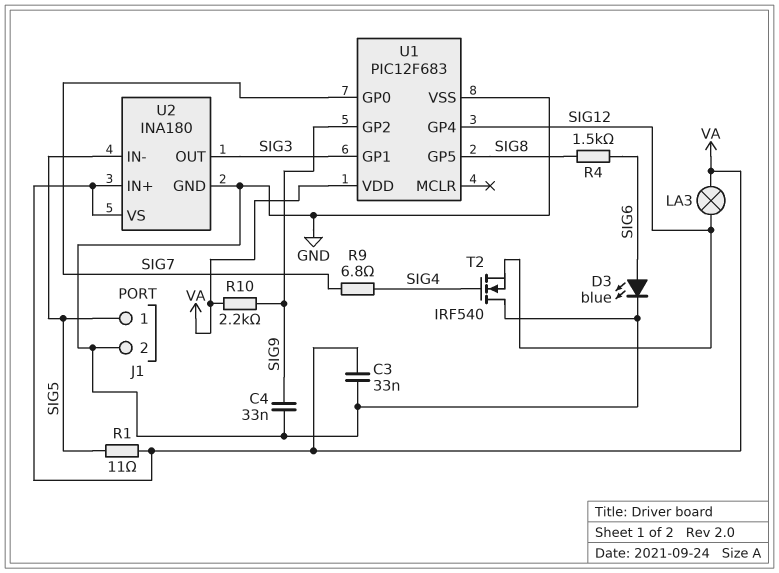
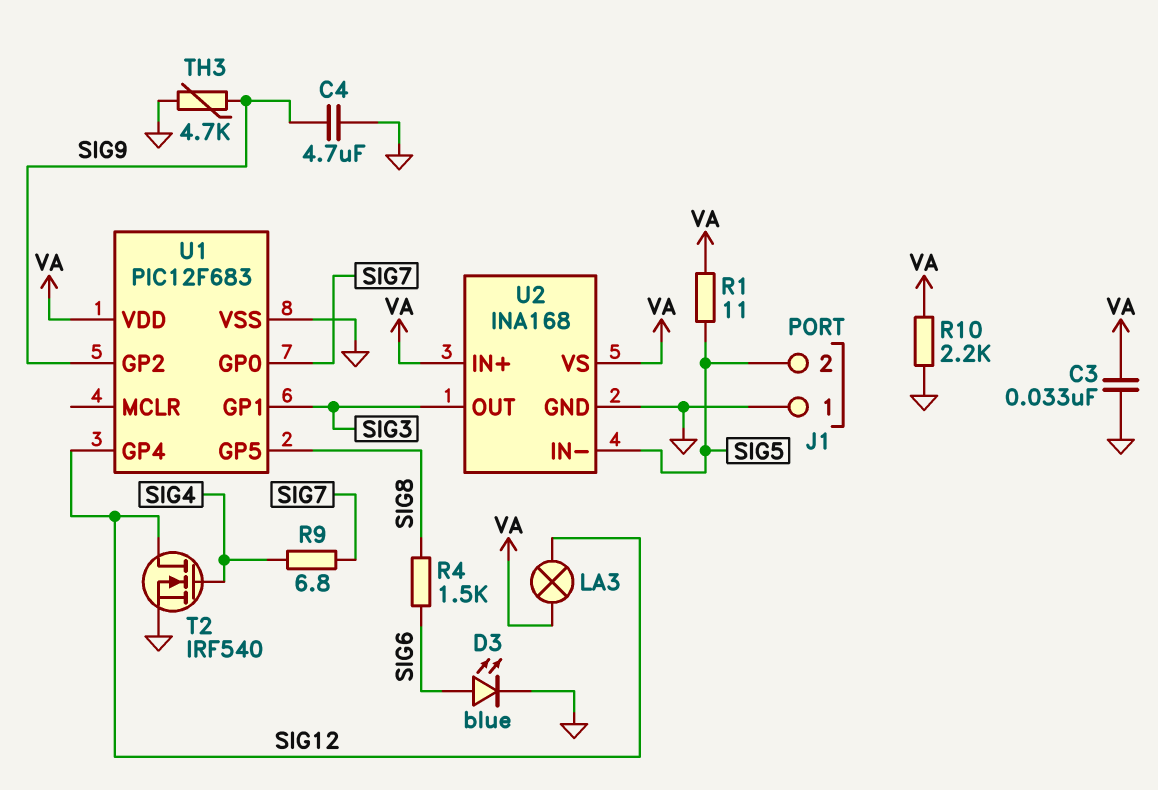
C4: 33nF (GND, SIG9) -> 4.7uF (GND, SIG9)
J1 pin 1: SIG5 -> GND
J1 pin 2: GND -> SIG5
R10: 2.2k (SIG9, VA) -> 2.2k (GND, VA)
T2: NMOS IRF540 (G SIG4, D GND, S SIG12) -> NMOS IRF540 (G SIG4, D SIG12, S GND)
TH3: none -> 4.7k (GND, SIG9)
U2: INA180 -> INA168

